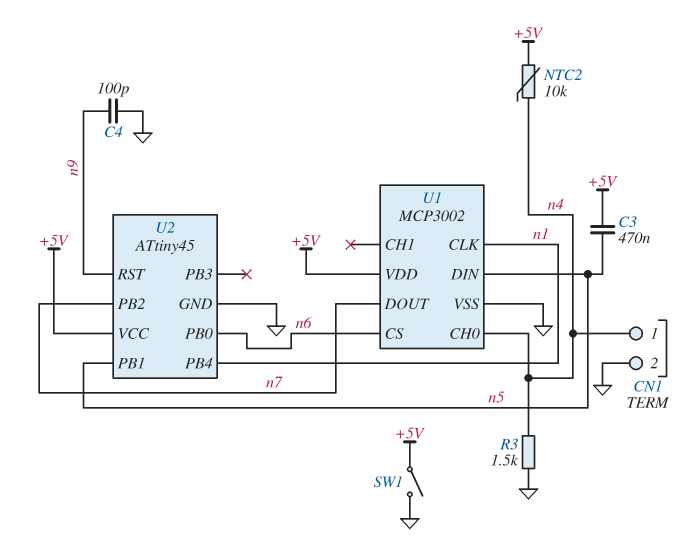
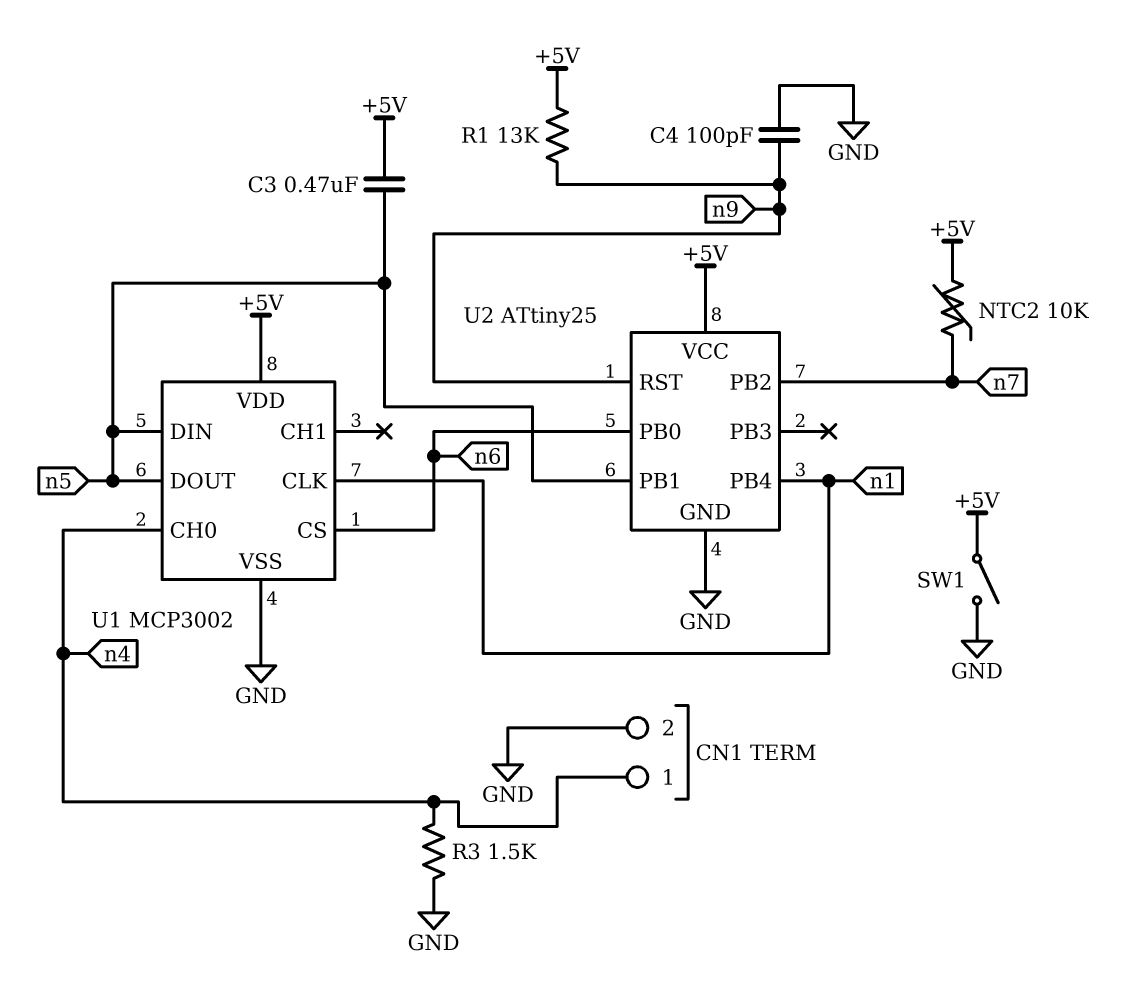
NTC2: 10k (+5V, n4) -> 10k (+5V, n7)
R1: none -> 13k (+5V, n9)
U1 pin DOUT: n7 -> n5
U2: ATtiny45 -> ATtiny25

